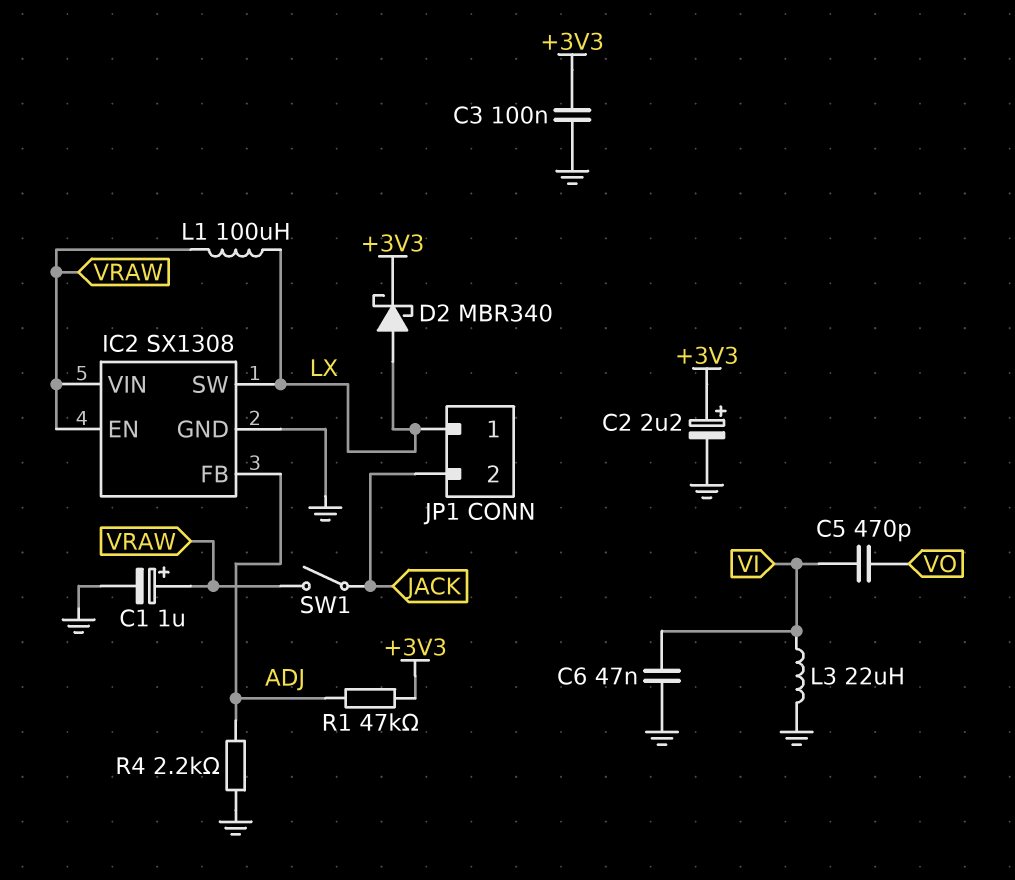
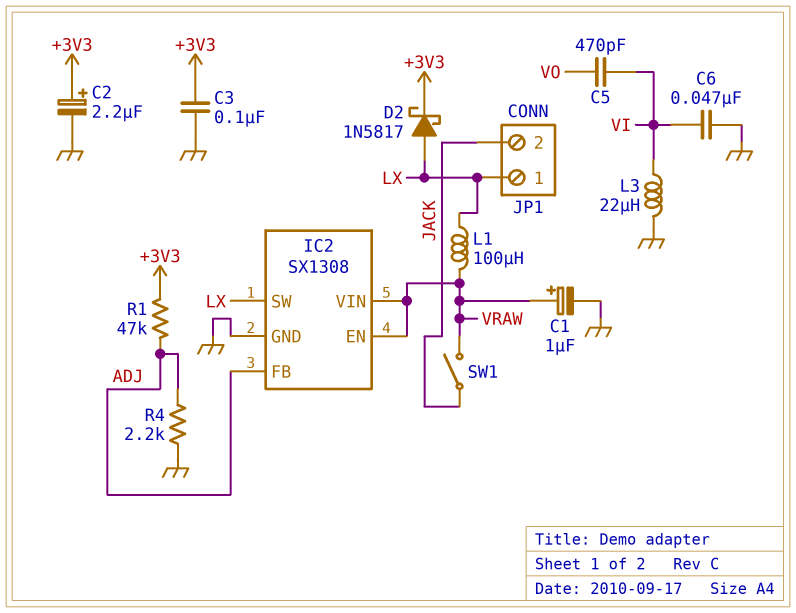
D2: schottky MBR340 (A LX, K +3V3) -> schottky 1N5817 (A LX, K +3V3)

